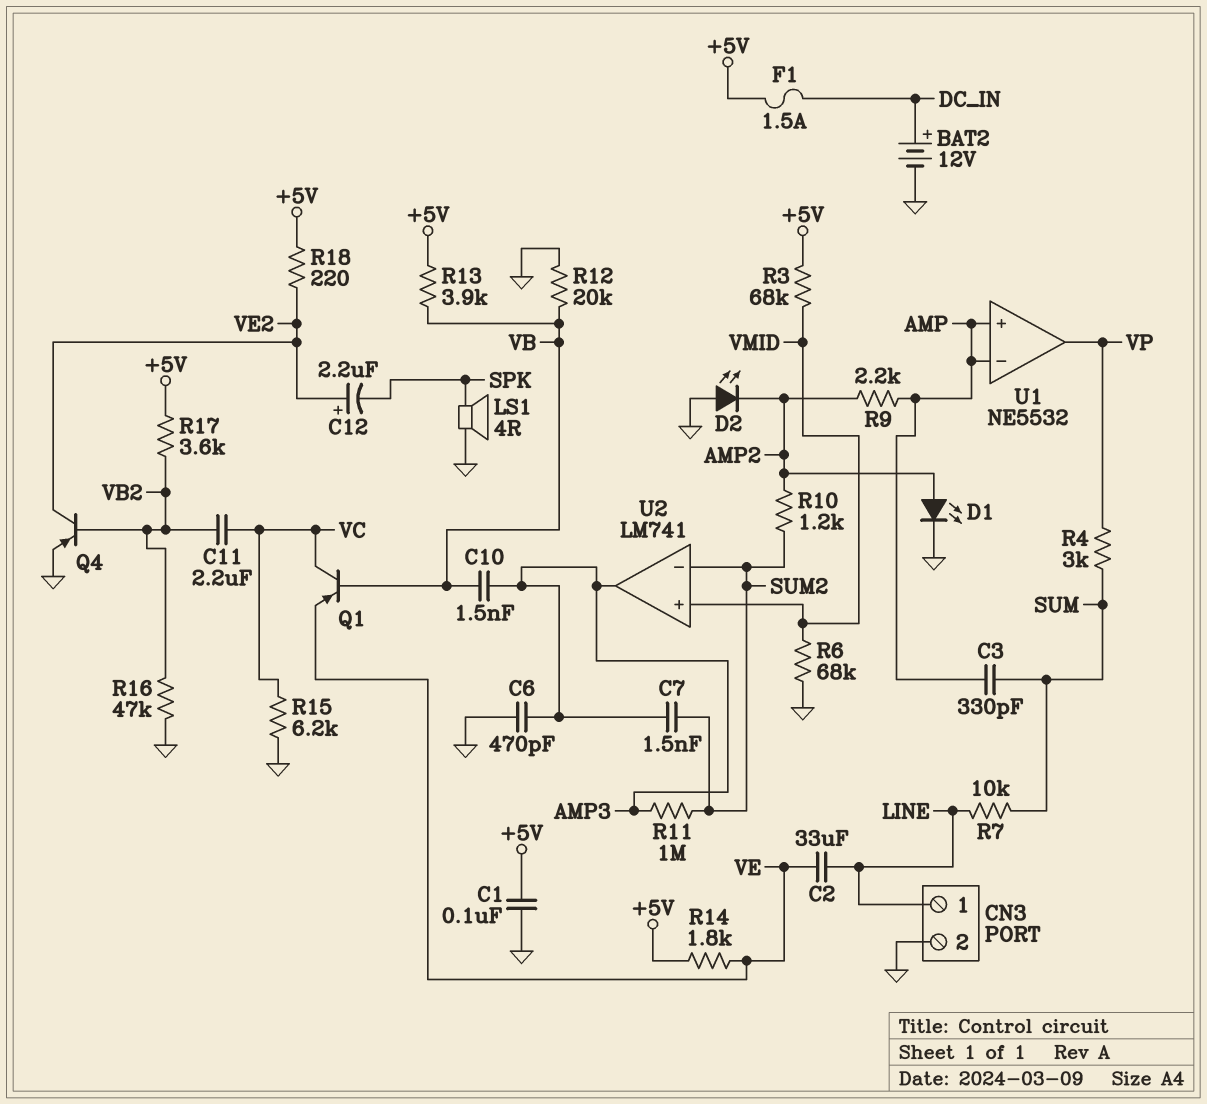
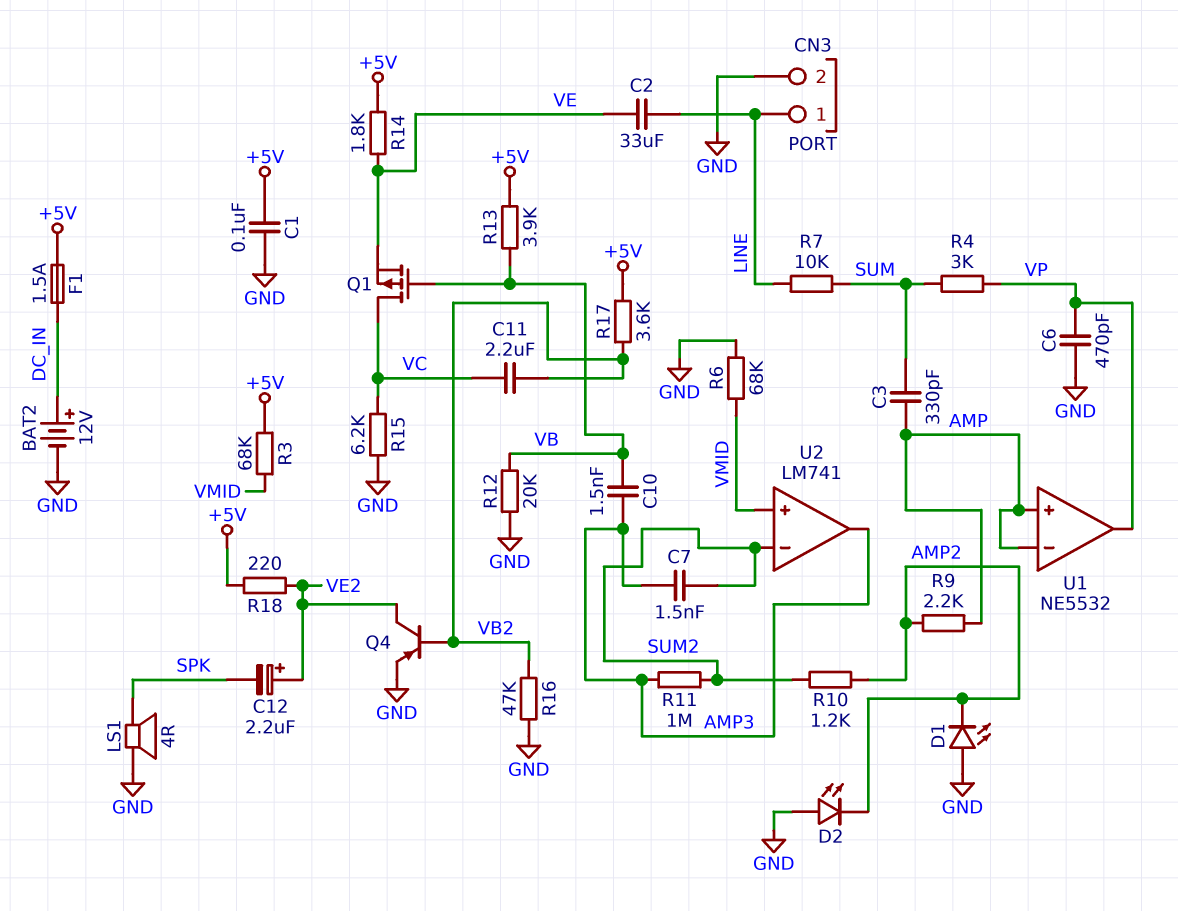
C6: 470pF (AMP3, GND) -> 470pF (GND, VP)
D1: LED (A AMP2, K GND) -> LED (A GND, K AMP2)
Q1: PNP (B VB, C VC, E VE) -> PMOS (G VB, D VC, S VE)

